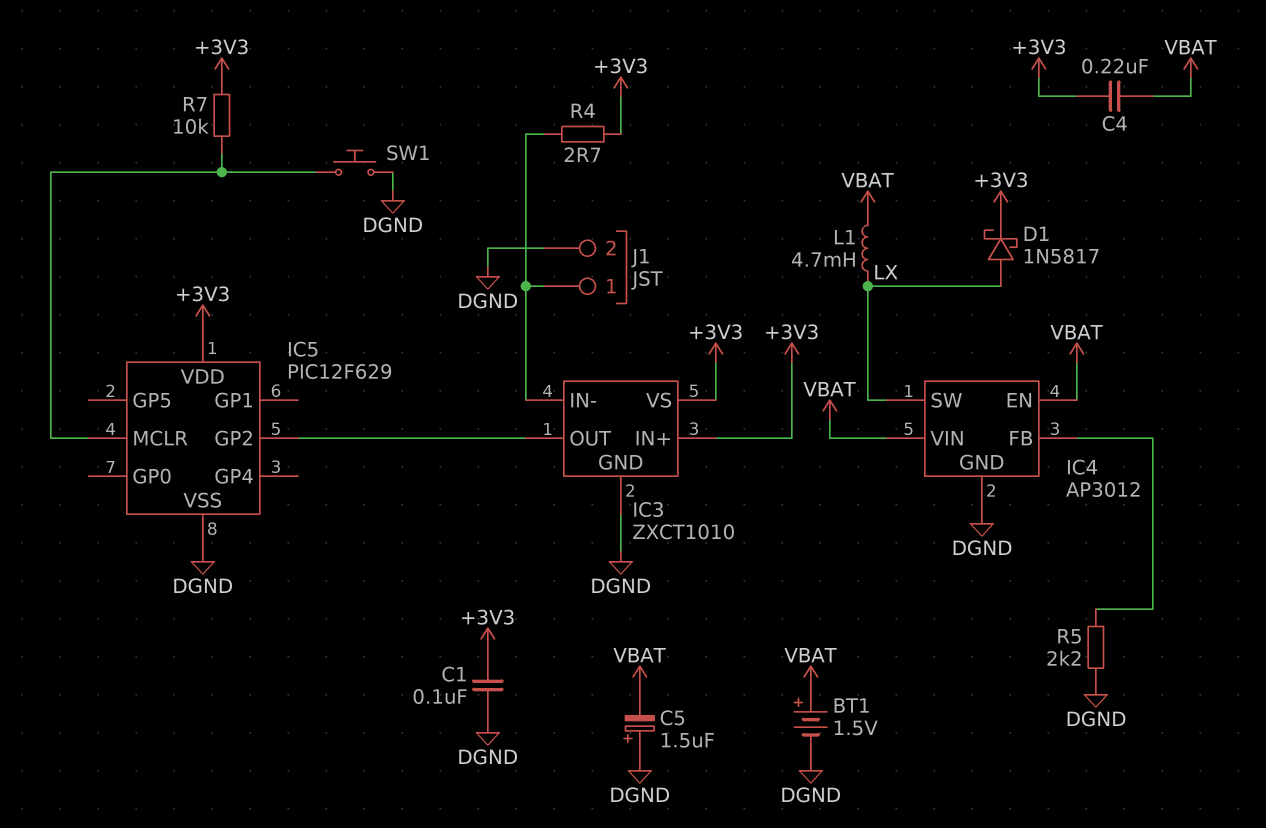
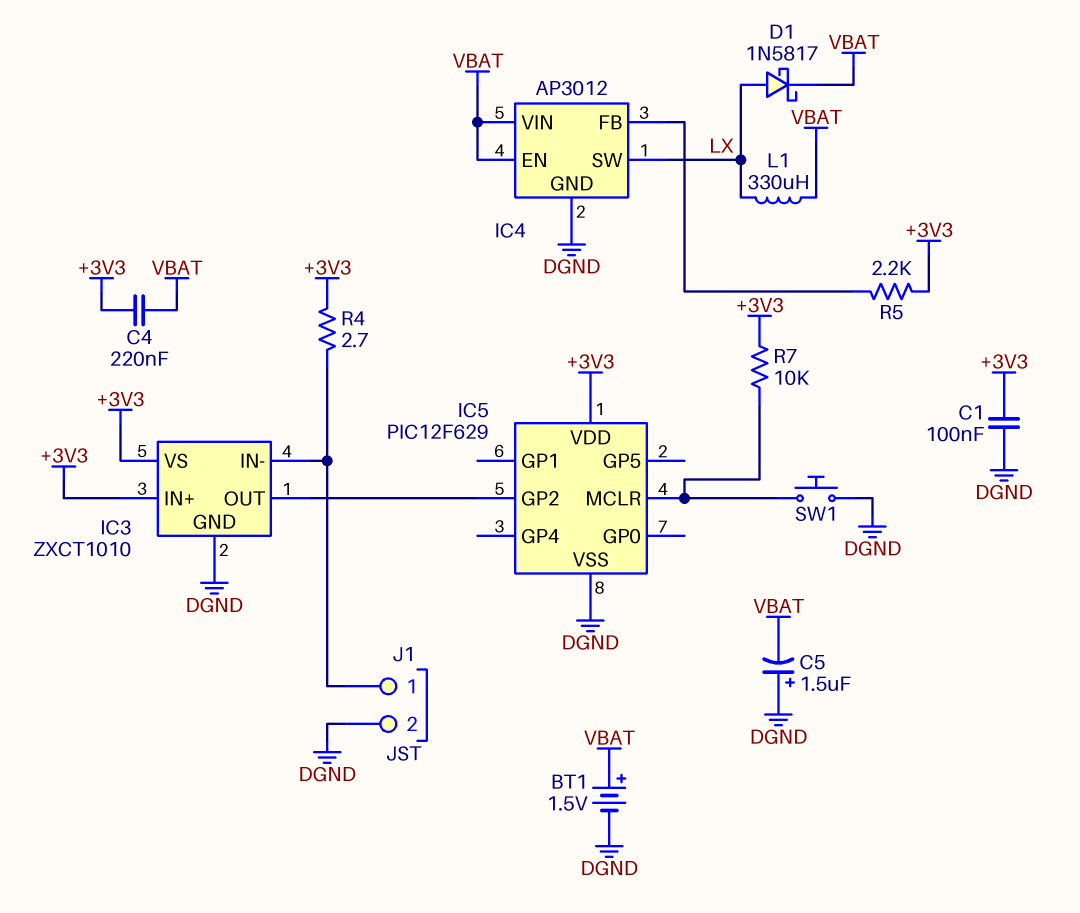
D1: schottky 1N5817 (A LX, K +3V3) -> schottky 1N5817 (A LX, K VBAT)
L1: 4.7mH (LX, VBAT) -> 330uH (LX, VBAT)
R5: 2.2k (DGND, IC4/FB) -> 2.2k (+3V3, IC4/FB)

